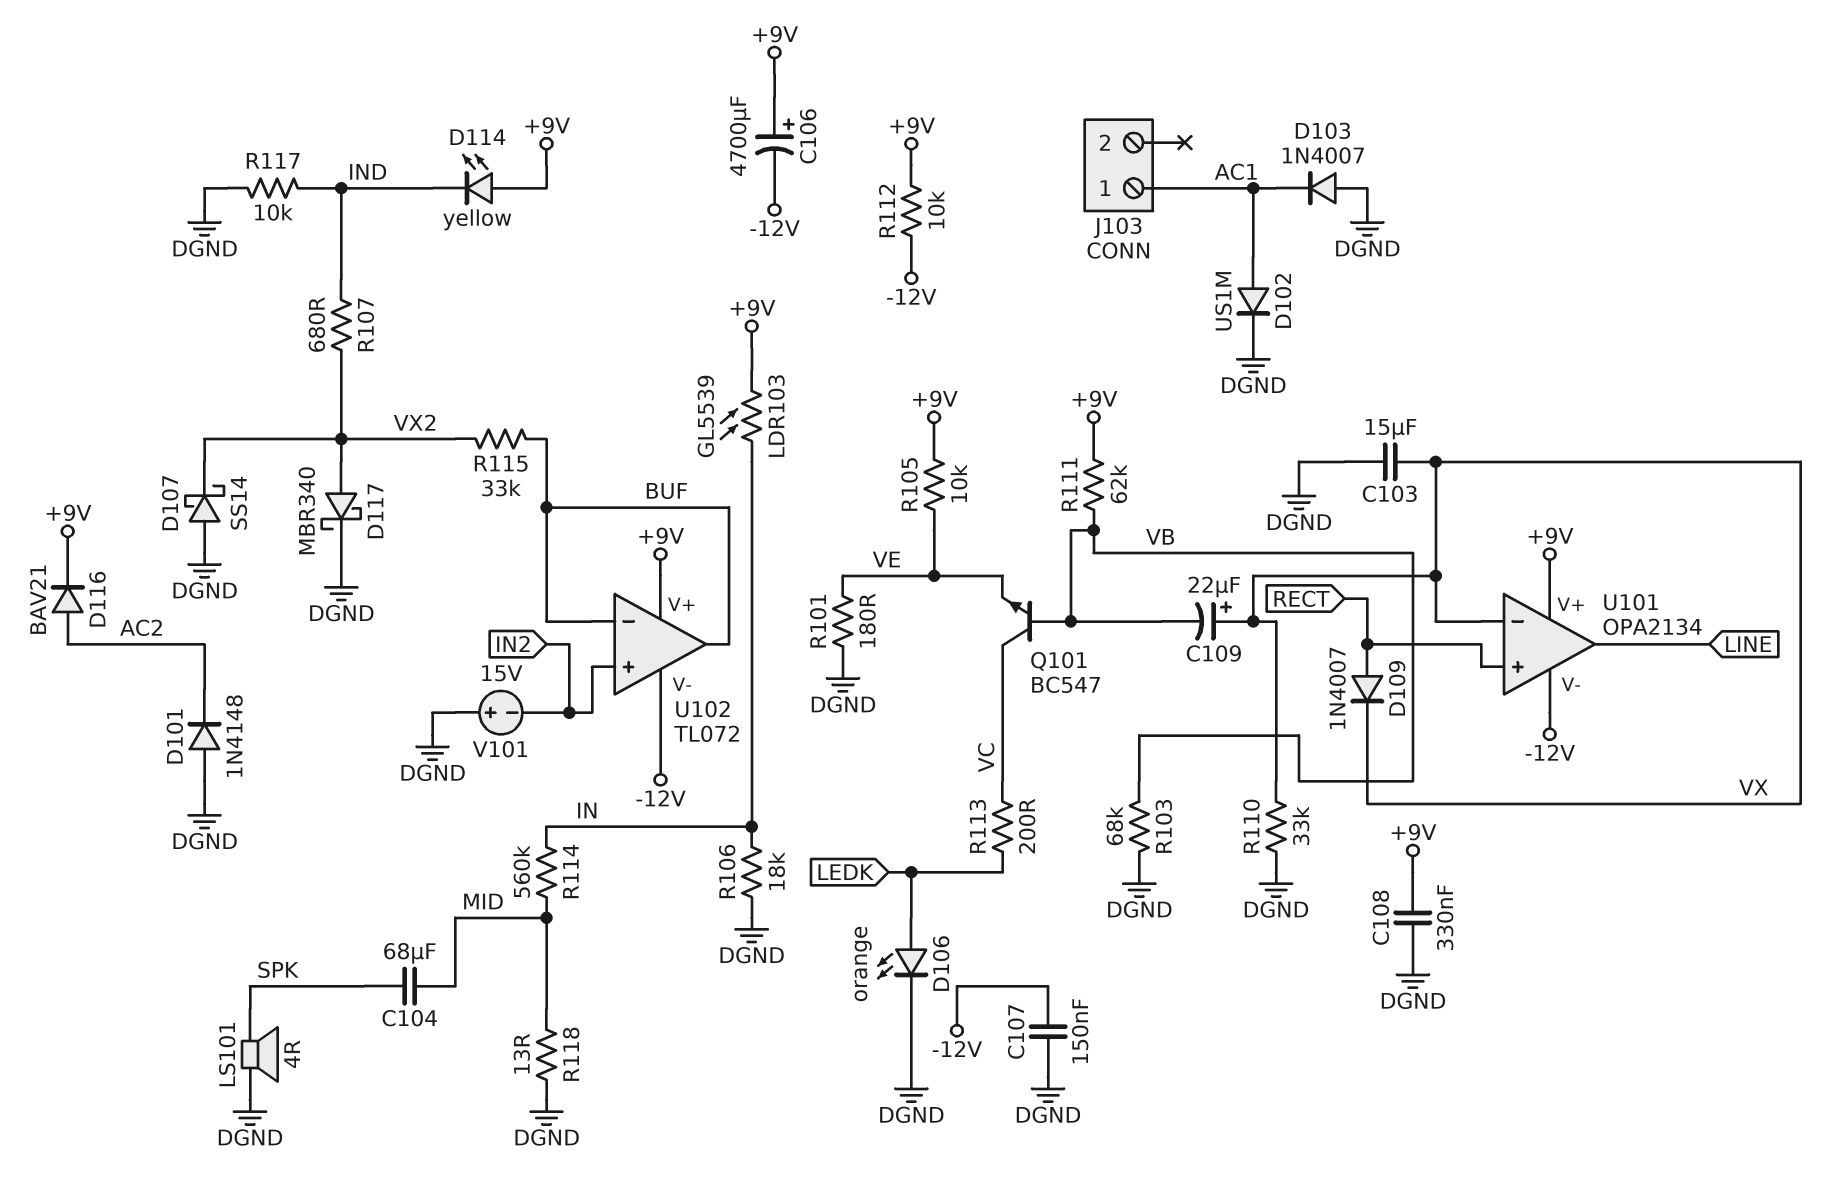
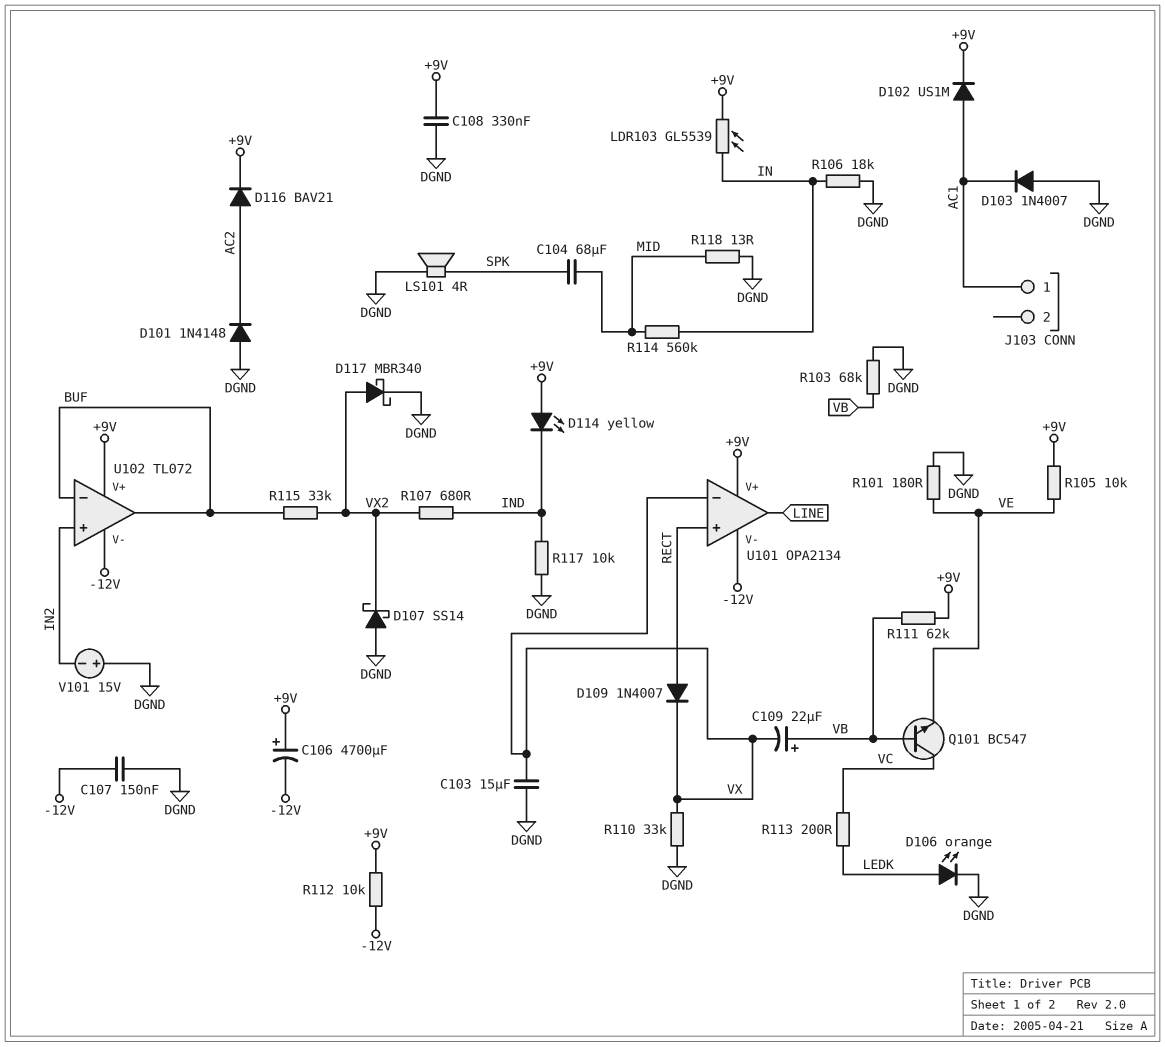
C109: 22uF (plus VX, minus VB) -> 22uF (plus VB, minus VX)
D102: diode US1M (A AC1, K DGND) -> diode US1M (A AC1, K +9V)

